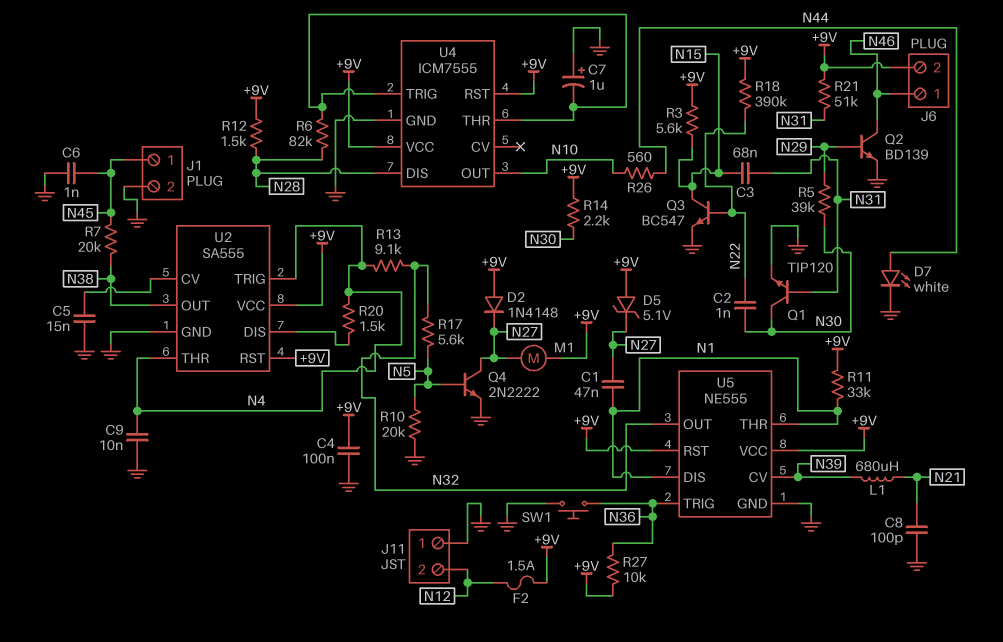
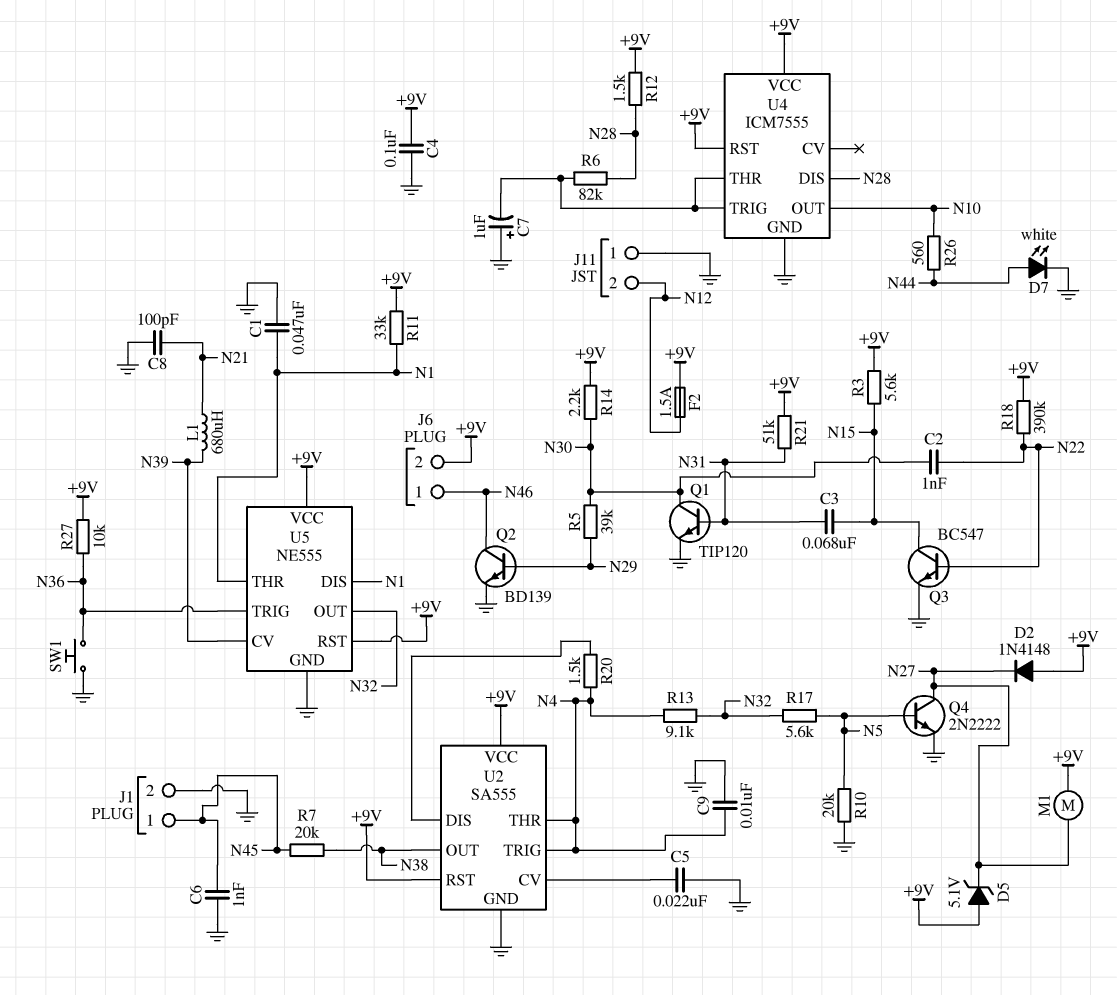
C1: 47nF (N1, N27) -> 47nF (GND, N1)
C5: 15nF (GND, U2/CV) -> 22nF (GND, U2/CV)

